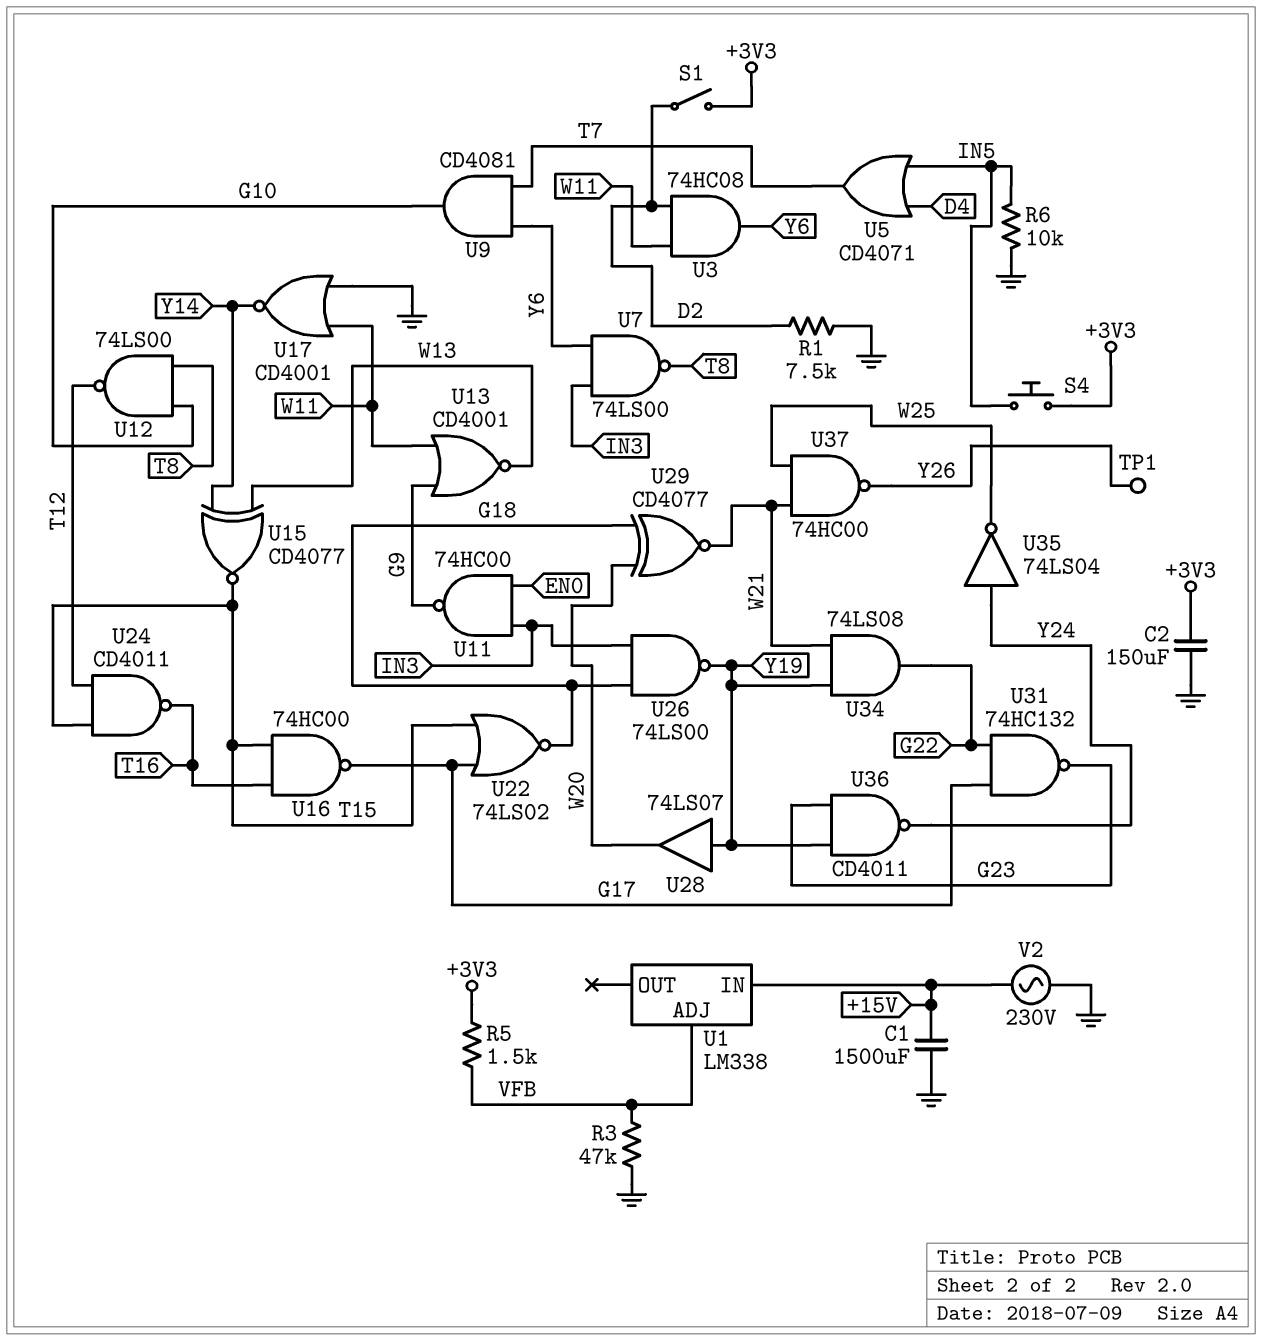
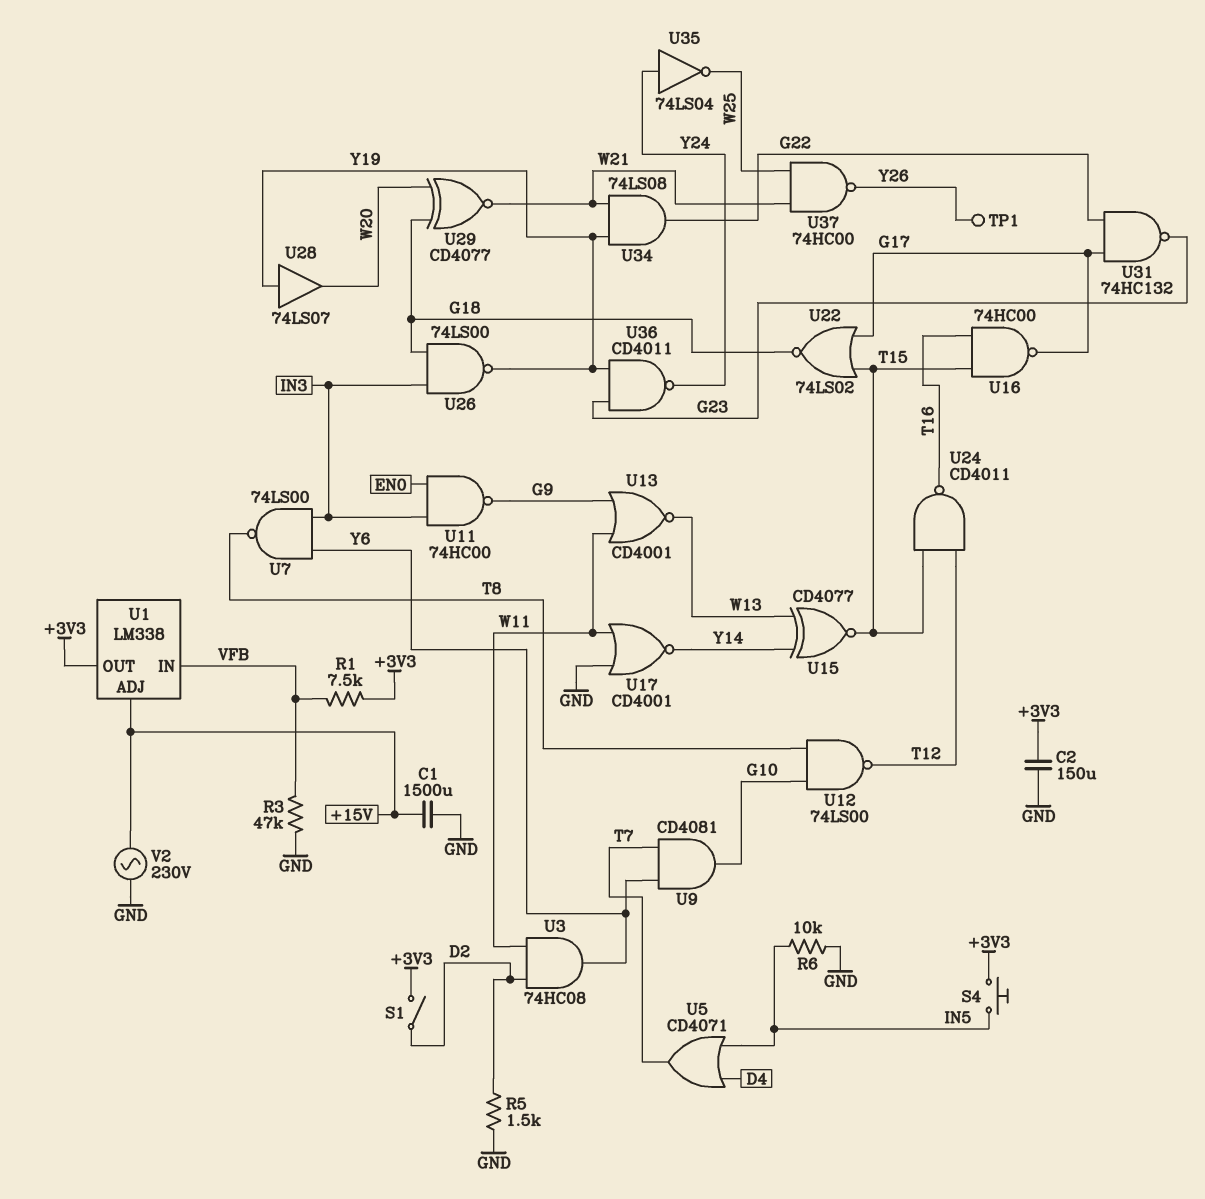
R1: 7.5k (D2, GND) -> 7.5k (+3V3, VFB)
R5: 1.5k (+3V3, VFB) -> 1.5k (D2, GND)
U1 pin ADJ: VFB -> +15V
U1 pin IN: +15V -> VFB
U1 pin OUT: none -> +3V3

